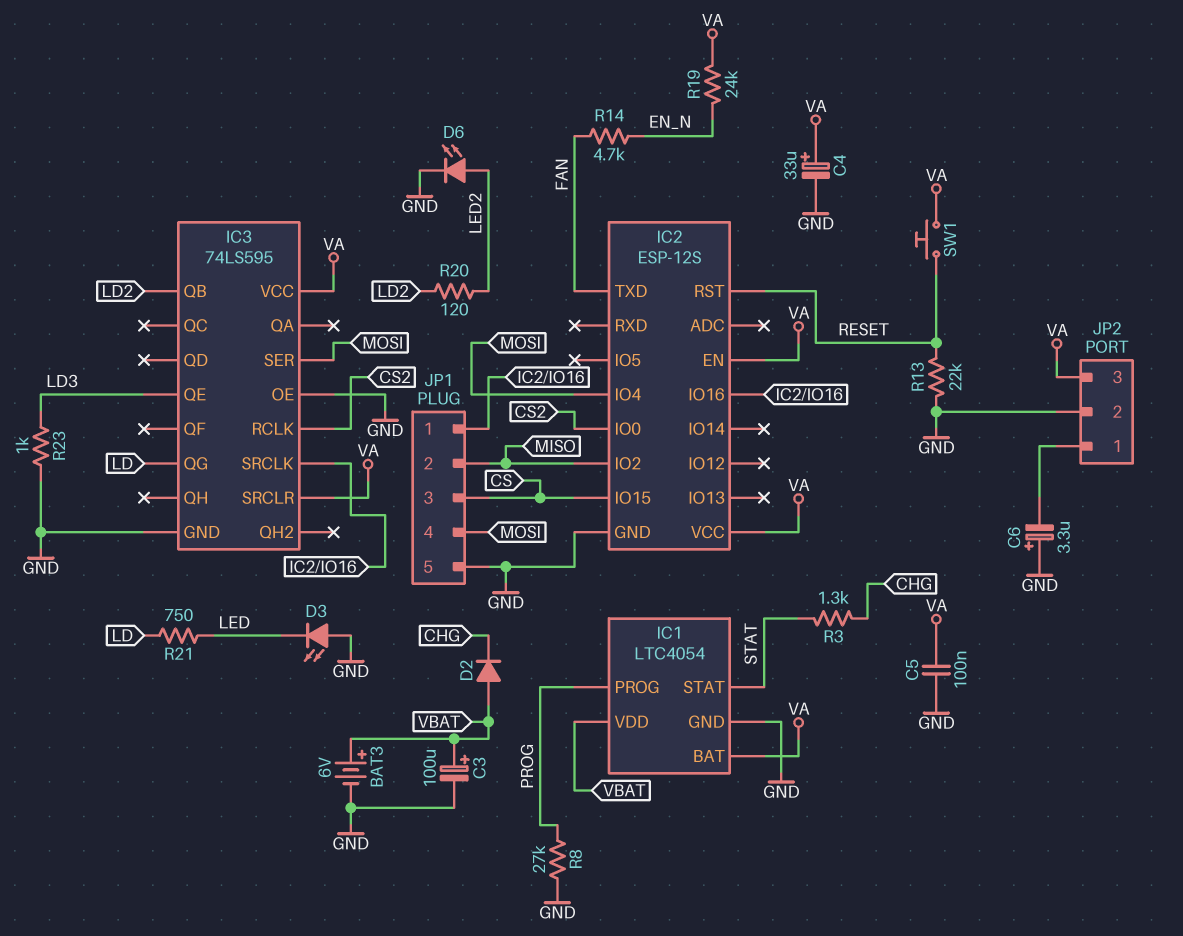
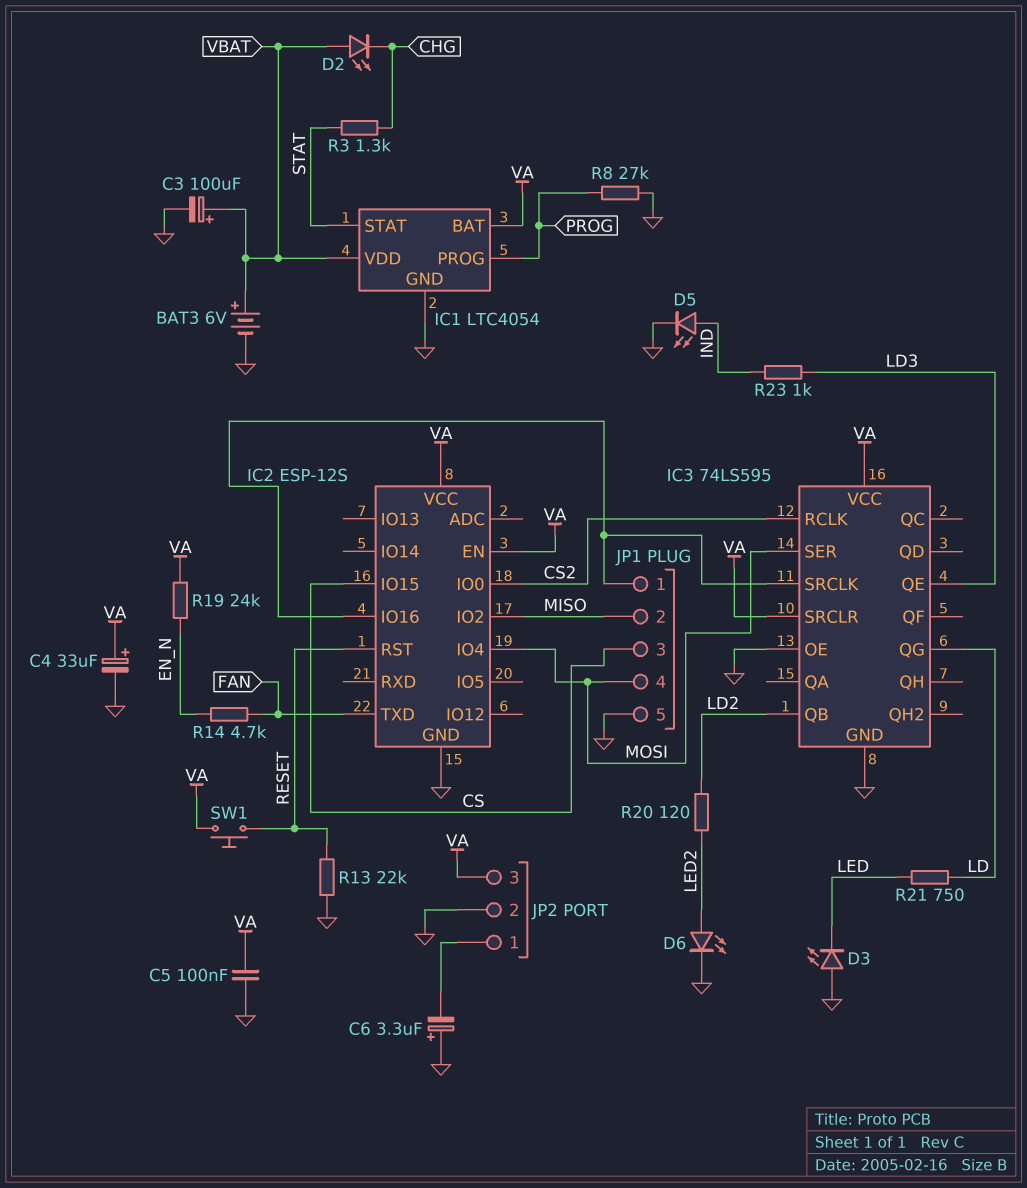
D2: diode (A VBAT, K CHG) -> LED (A VBAT, K CHG)
D5: none -> LED (A IND, K GND)
R23: 1k (GND, LD3) -> 1k (IND, LD3)

